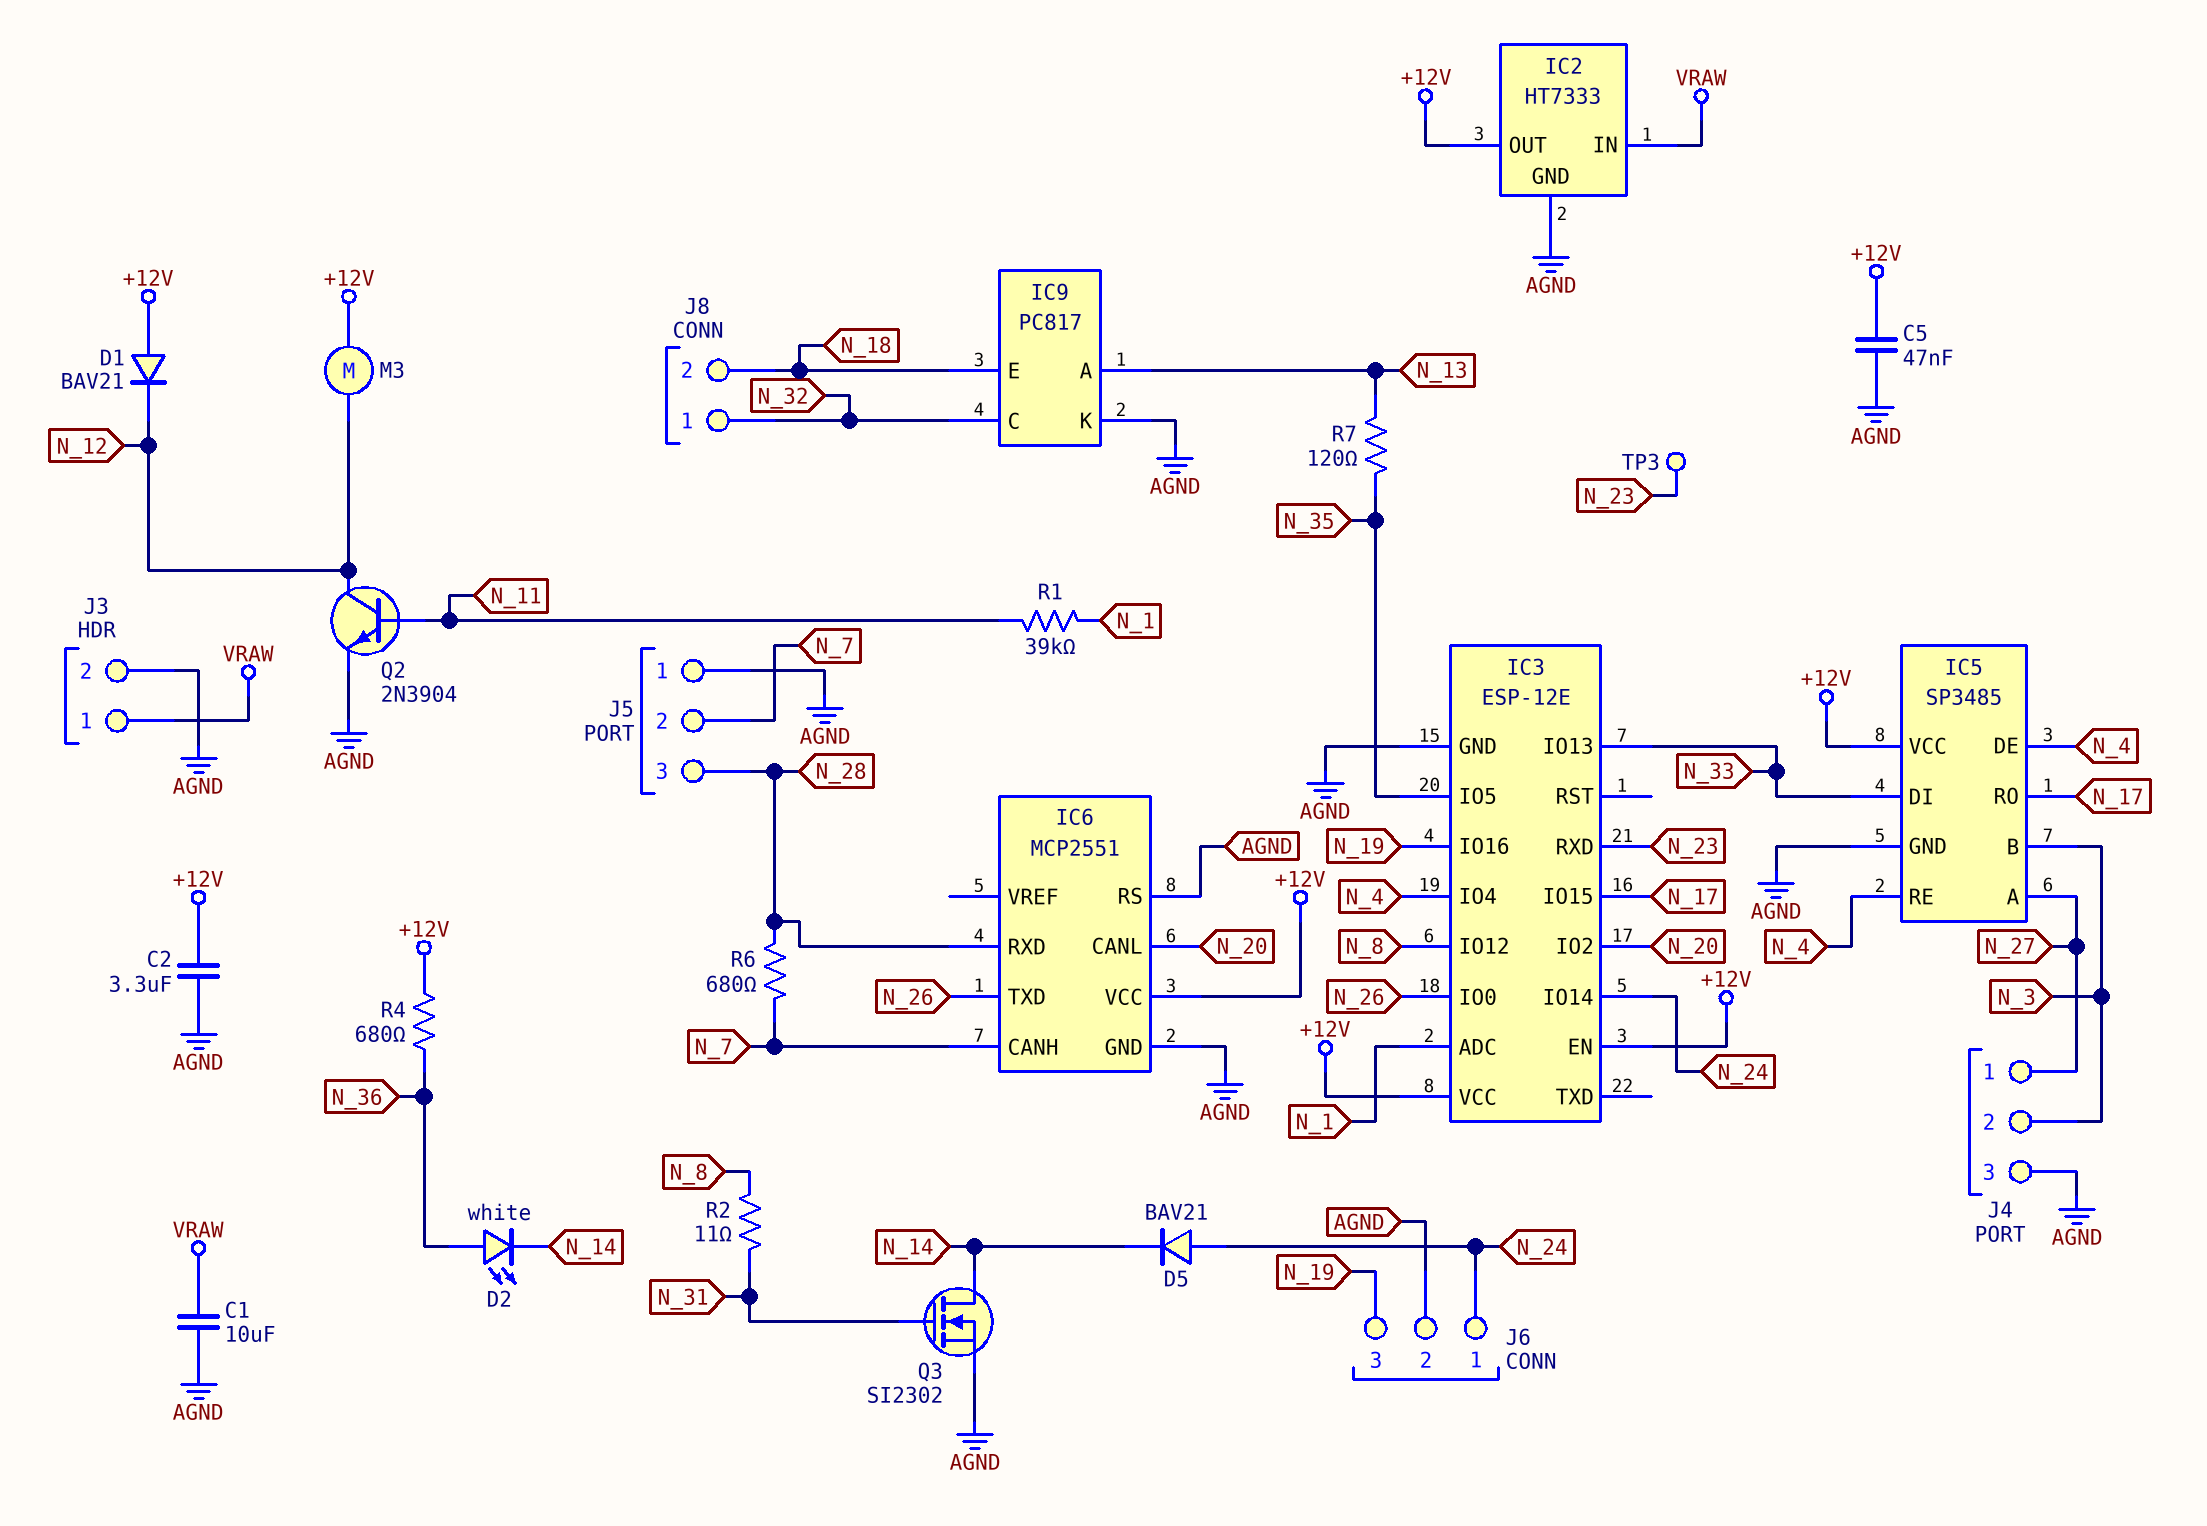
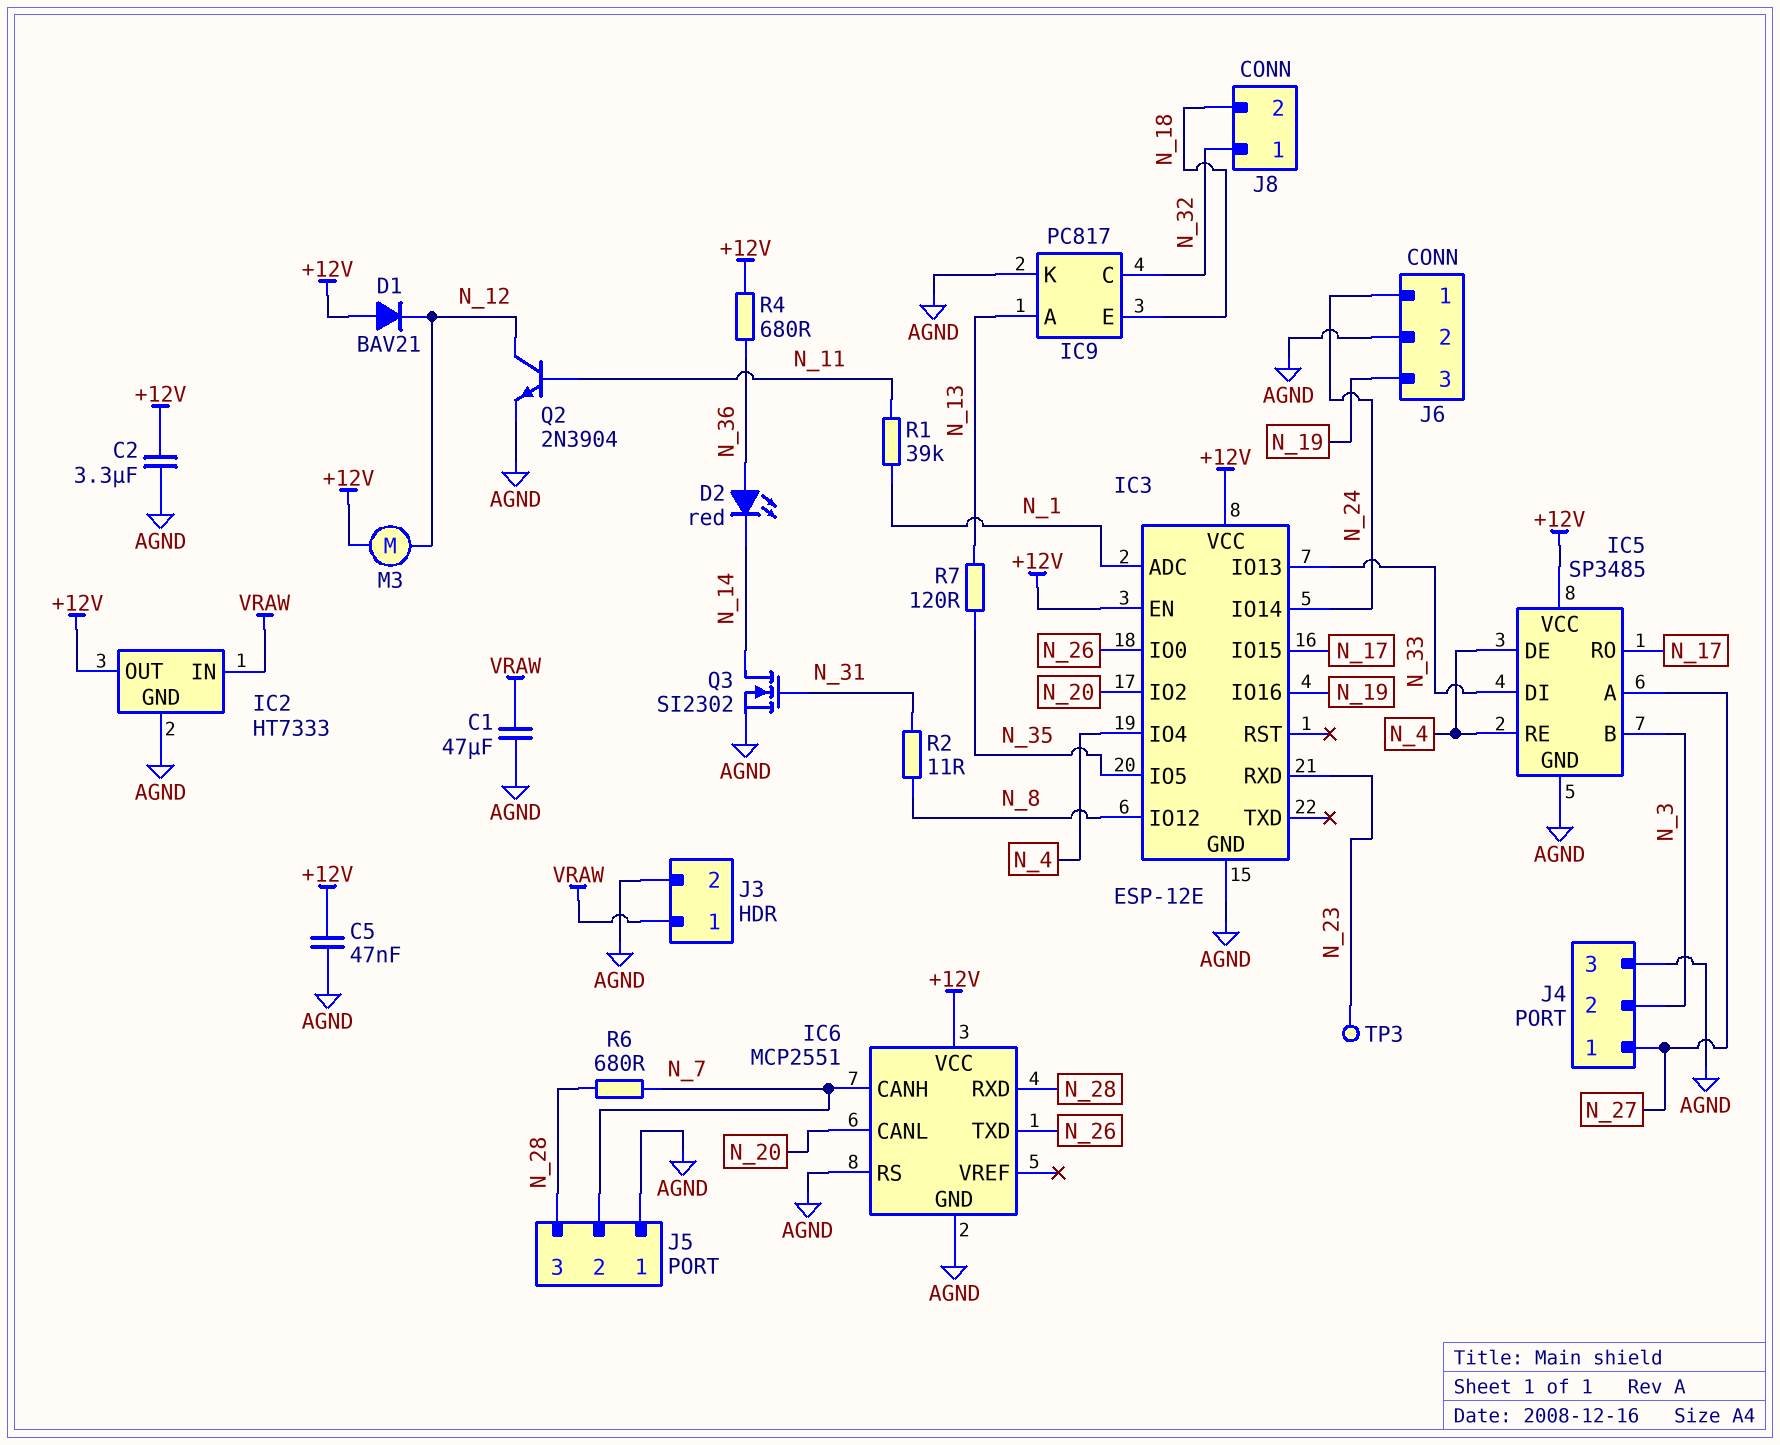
C1: 10uF (AGND, VRAW) -> 47uF (AGND, VRAW)
D2: LED white (A N_36, K N_14) -> LED red (A N_36, K N_14)
D5: diode BAV21 (A N_24, K N_14) -> none

